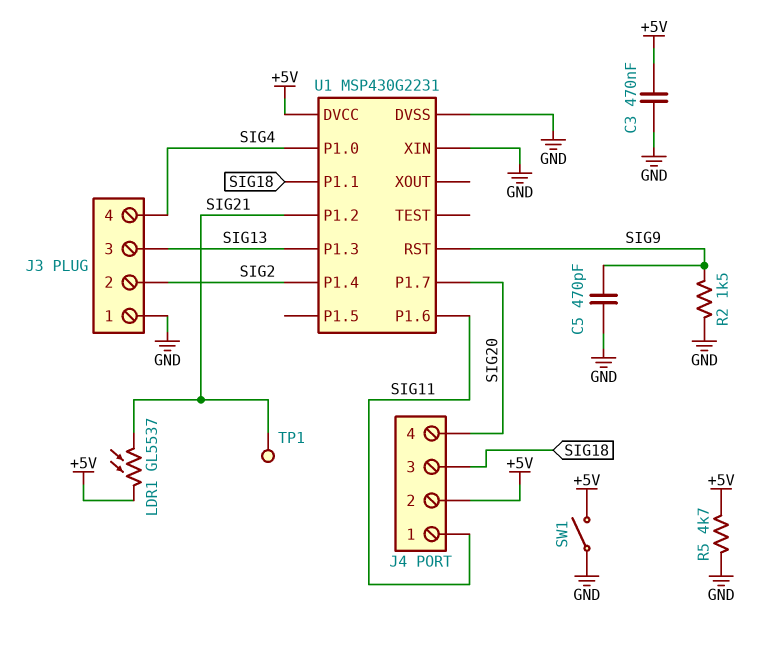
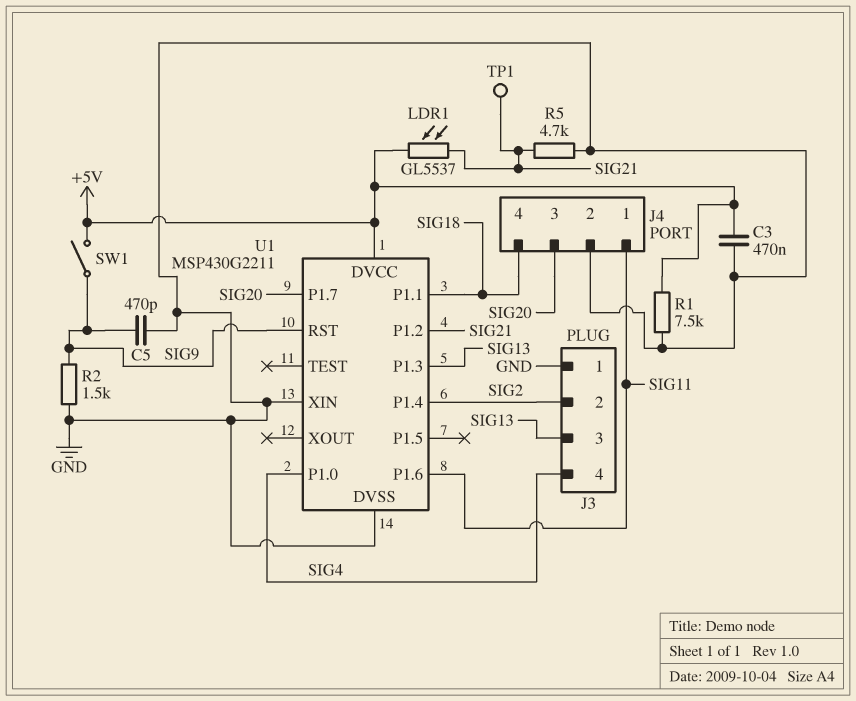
J4 pin 2: +5V -> GND
J4 pin 3: SIG18 -> SIG20
J4 pin 4: SIG20 -> SIG18
R1: none -> 7.5k (+5V, GND)
R5: 4.7k (+5V, GND) -> 4.7k (GND, SIG21)
SW1: switch (+5V, GND) -> switch (+5V, SIG9)
U1: MSP430G2231 -> MSP430G2211

